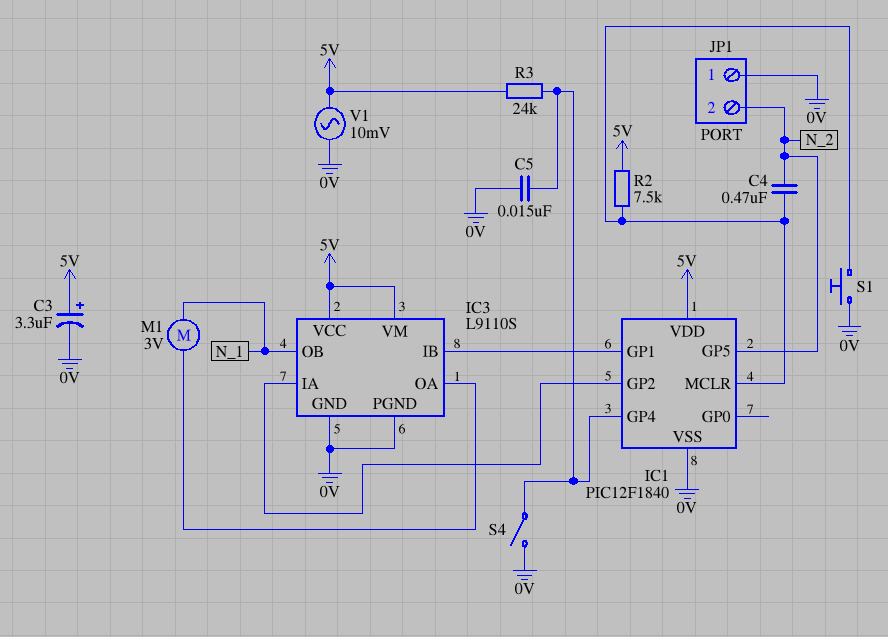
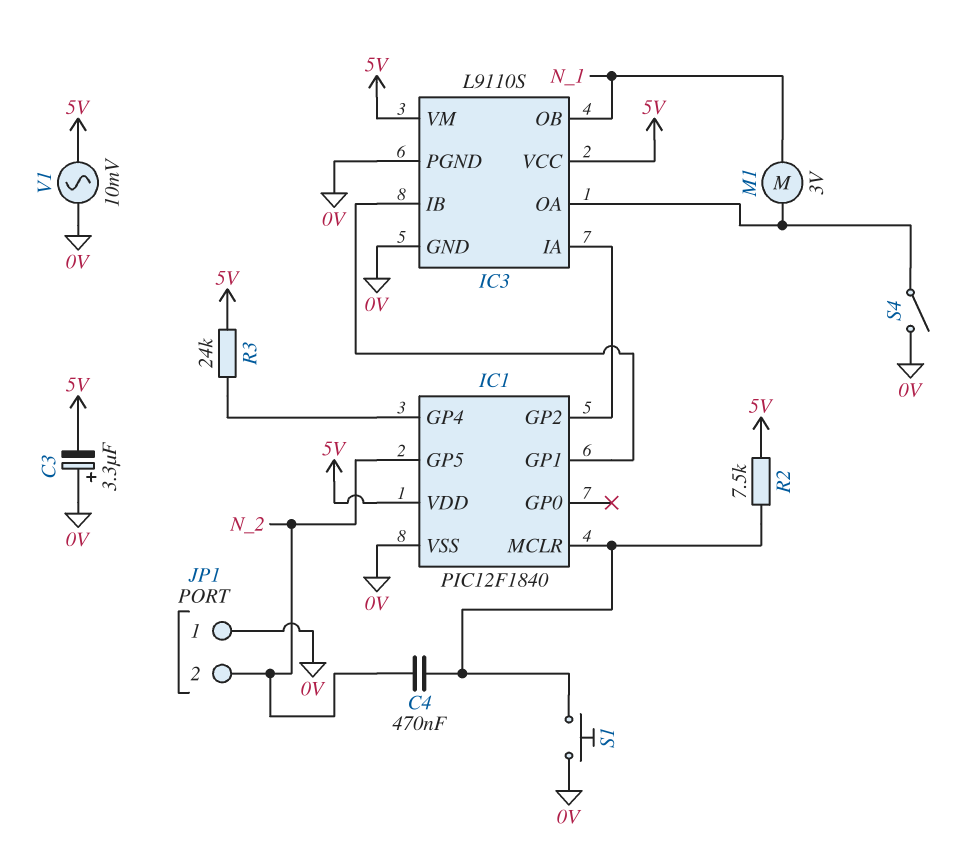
C3: 3.3uF (plus 5V, minus 0V) -> 3.3uF (plus 0V, minus 5V)
C5: 15nF (0V, IC1/GP4) -> none
S4: switch (0V, IC1/GP4) -> switch (0V, IC3/OA)

